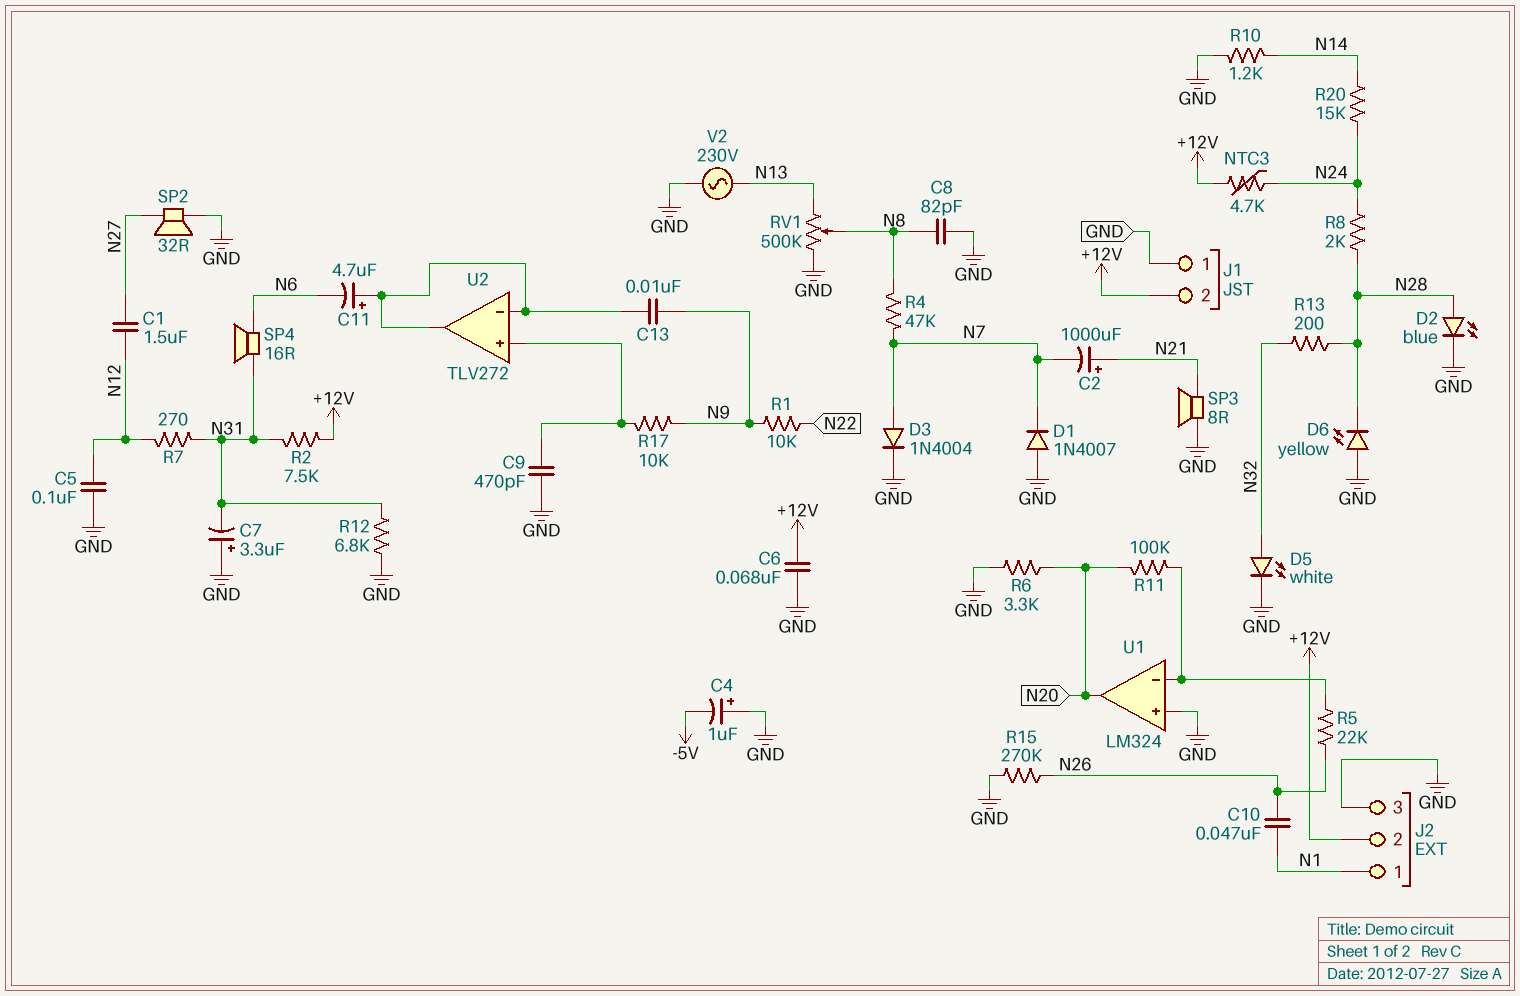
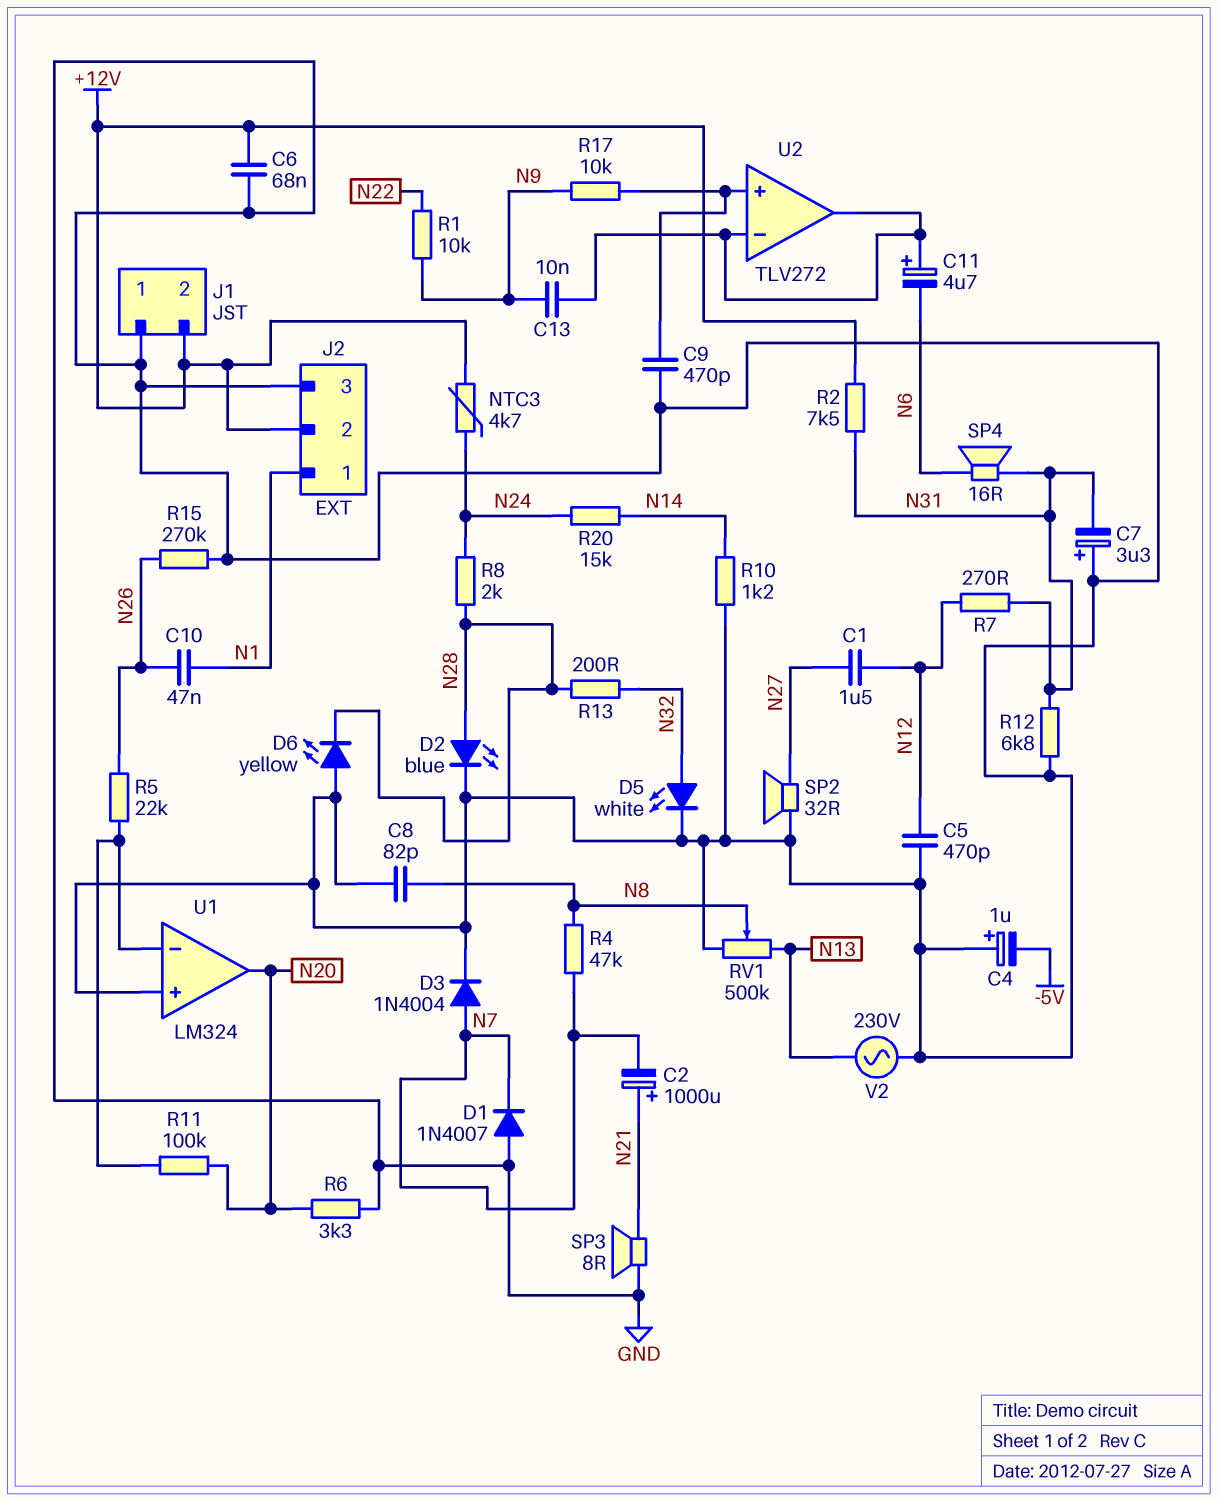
C5: 100nF (GND, N12) -> 470pF (GND, N12)

